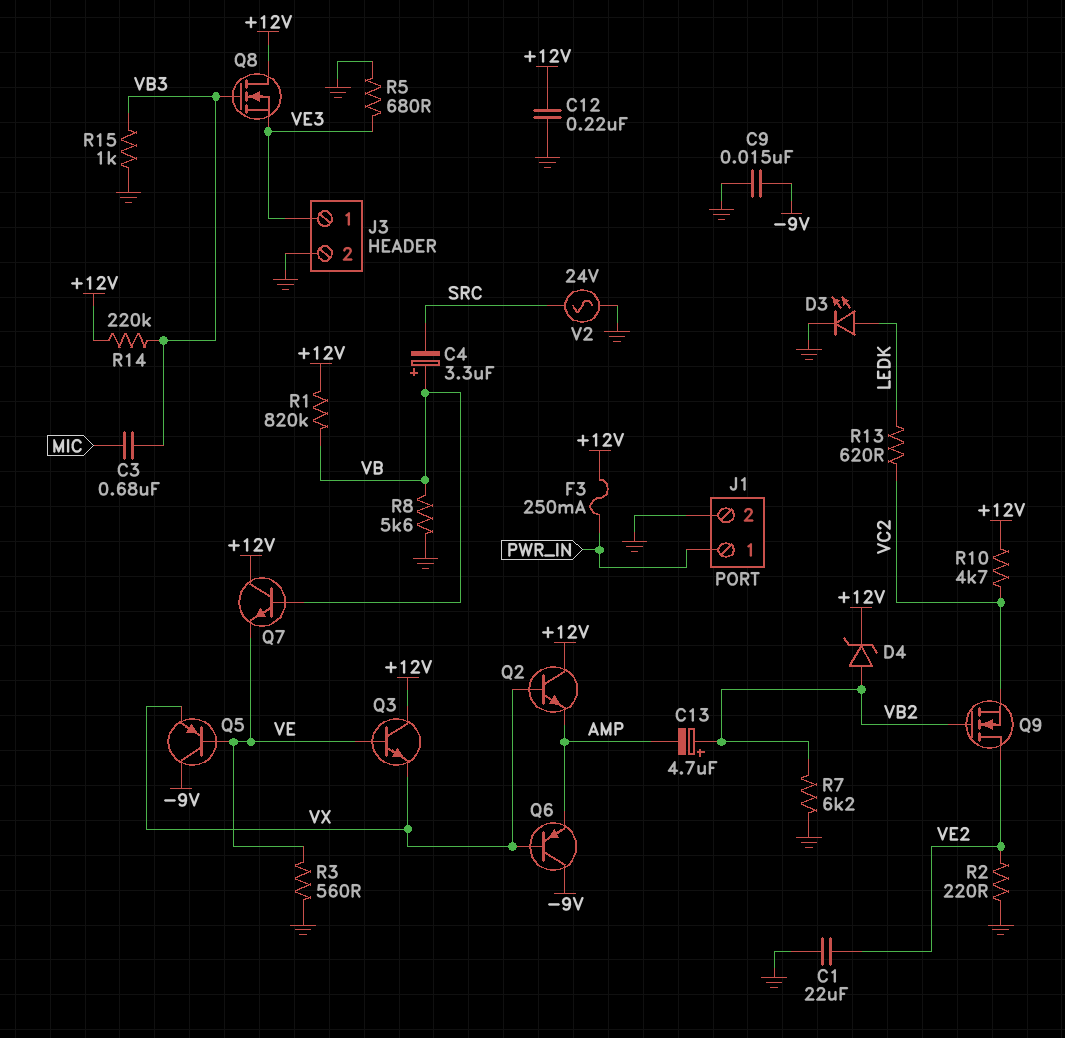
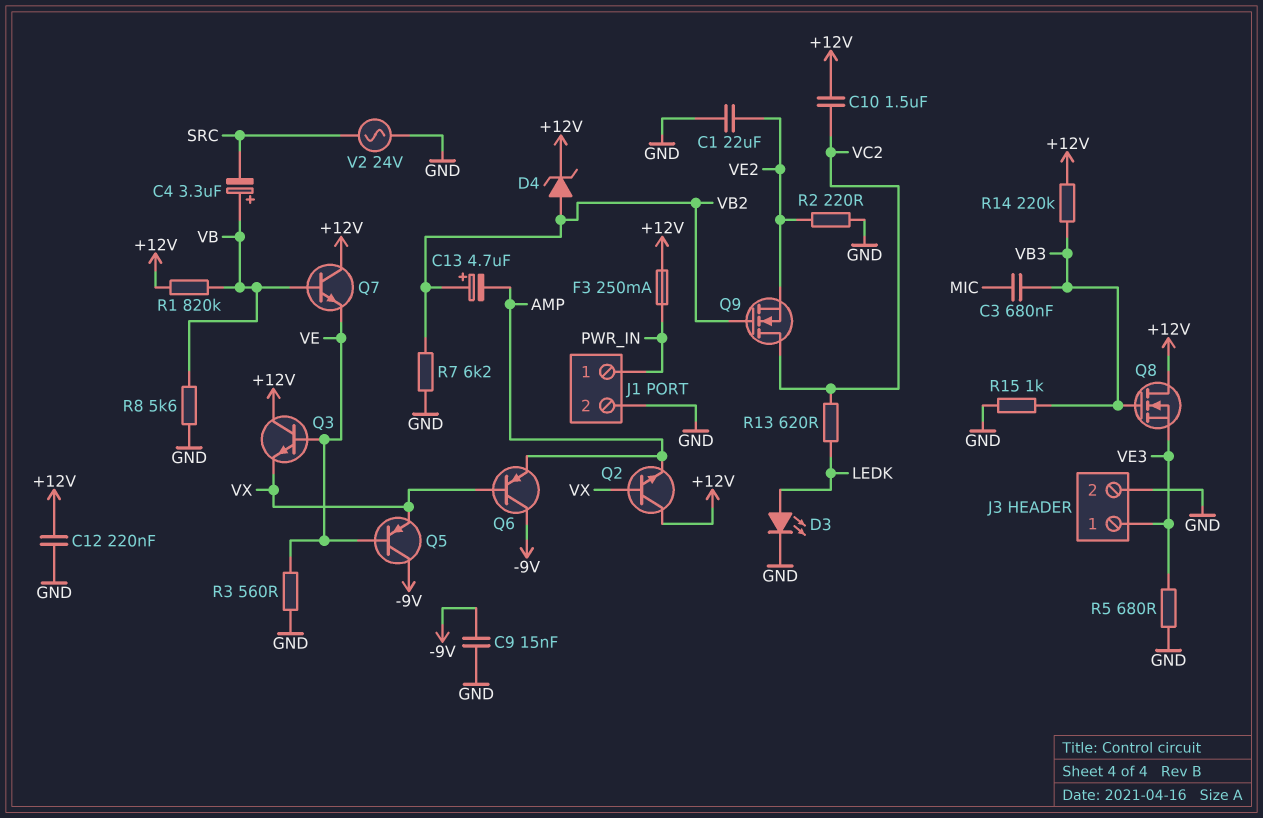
C10: none -> 1.5uF (+12V, VC2)
Q9: NMOS (G VB2, D VE2, S VC2) -> NMOS (G VB2, D VC2, S VE2)
R10: 4.7k (+12V, VC2) -> none

